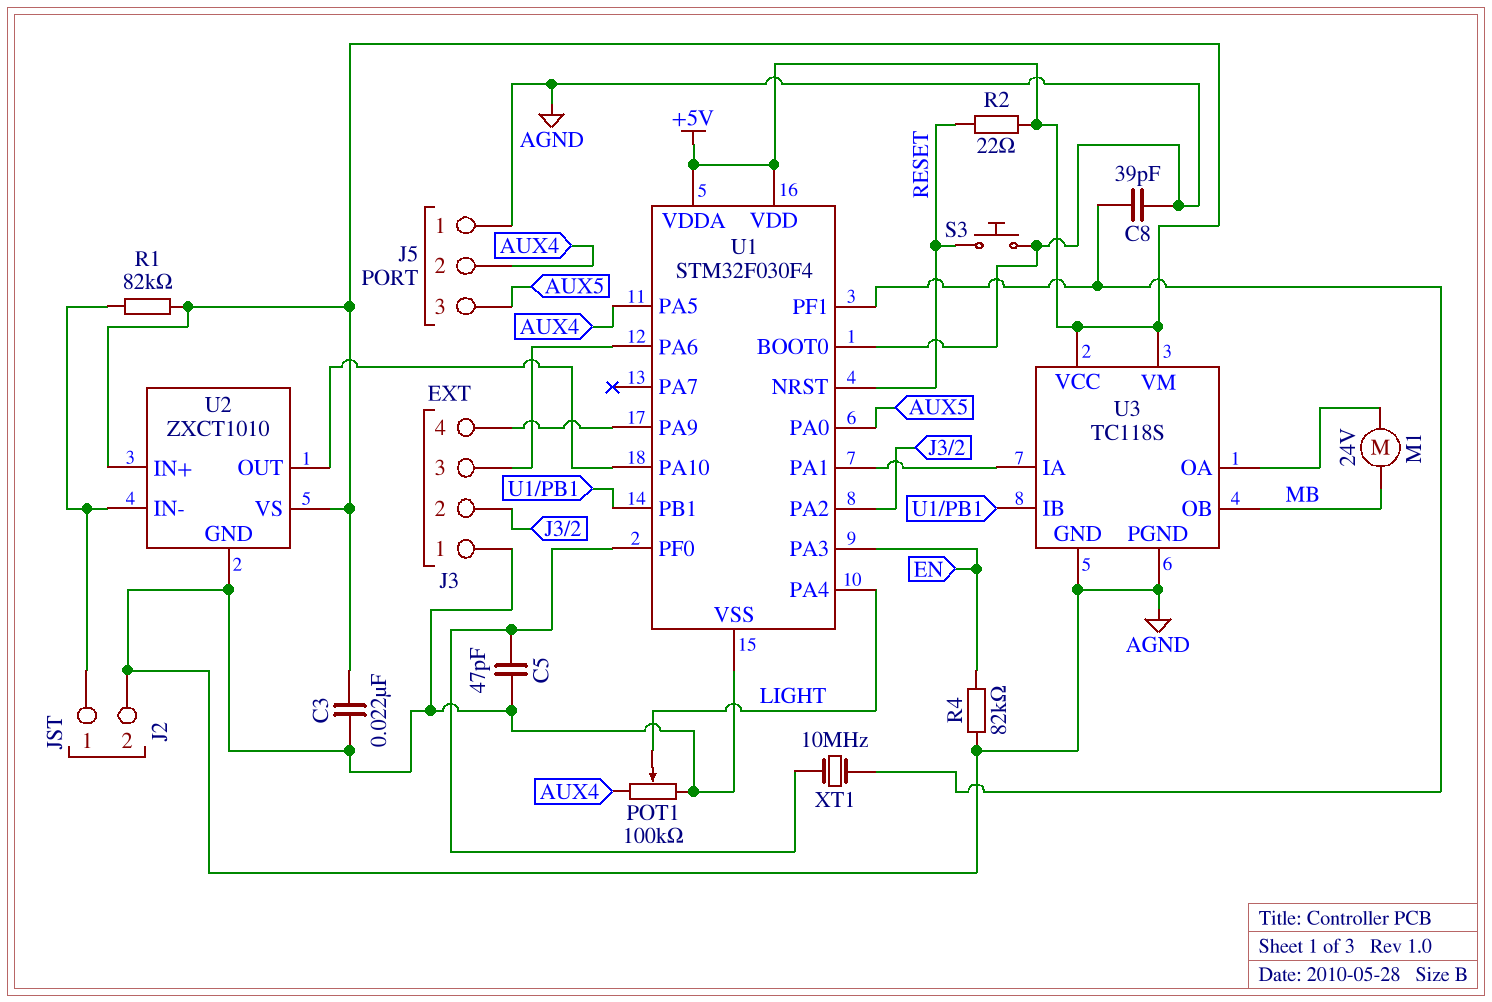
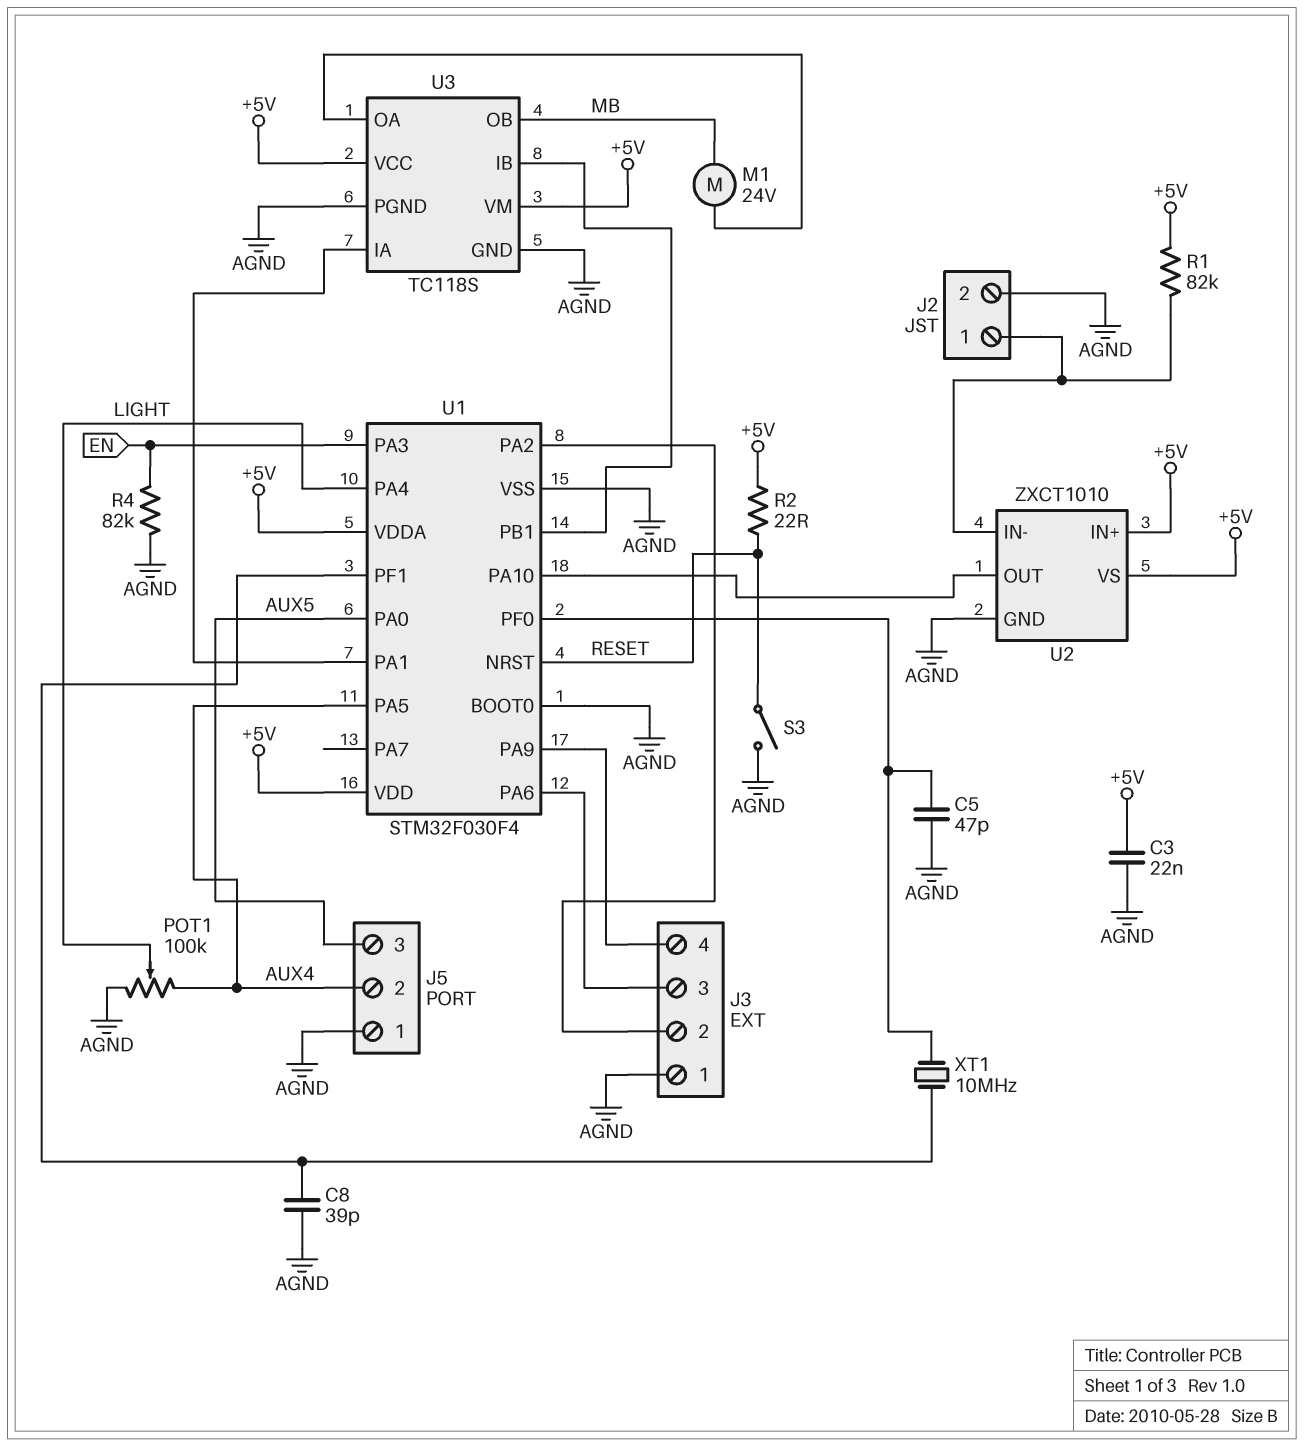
S3: button (AGND, RESET) -> switch (AGND, RESET)

